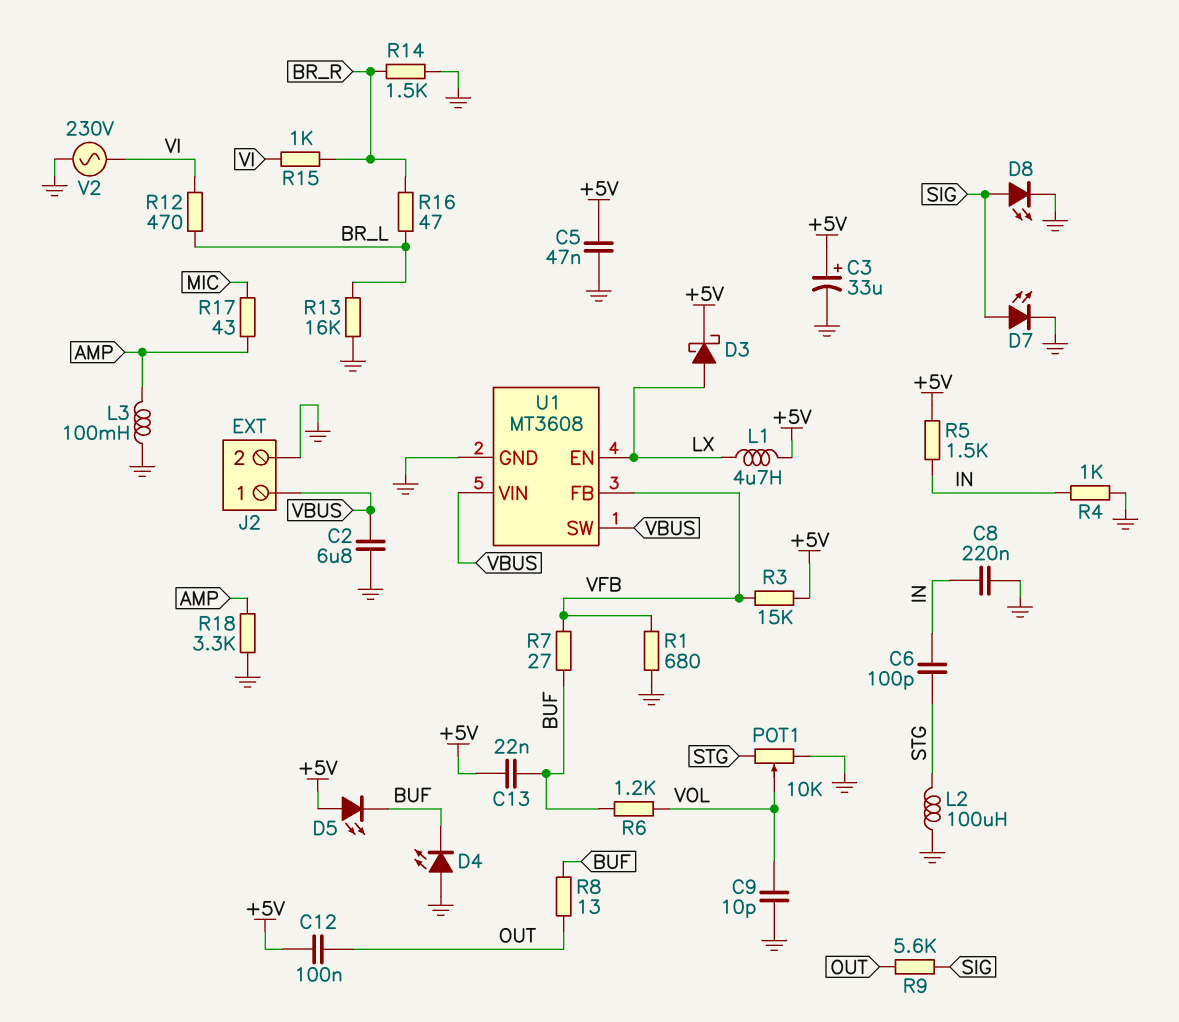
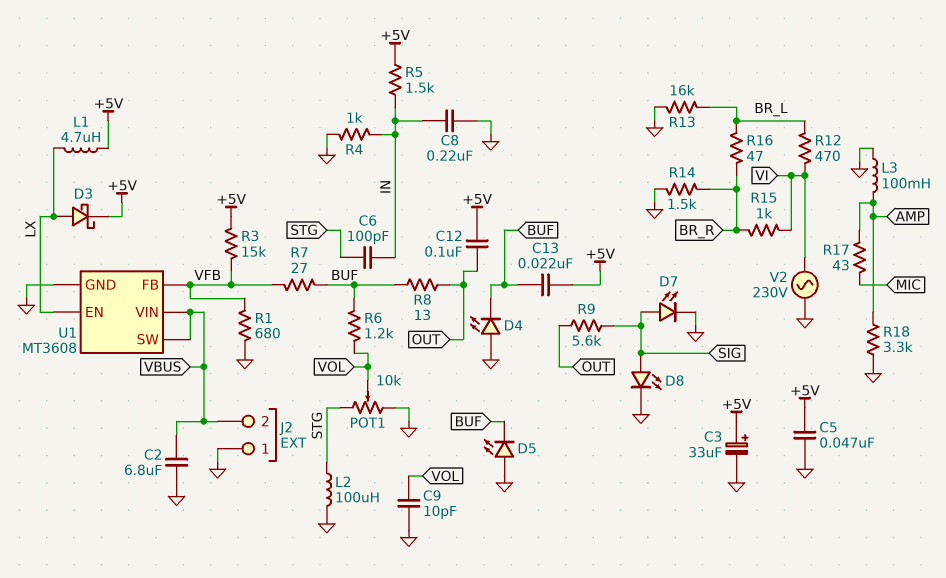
D5: LED (A +5V, K BUF) -> LED (A GND, K BUF)
J2 pin 1: VBUS -> GND
J2 pin 2: GND -> VBUS

